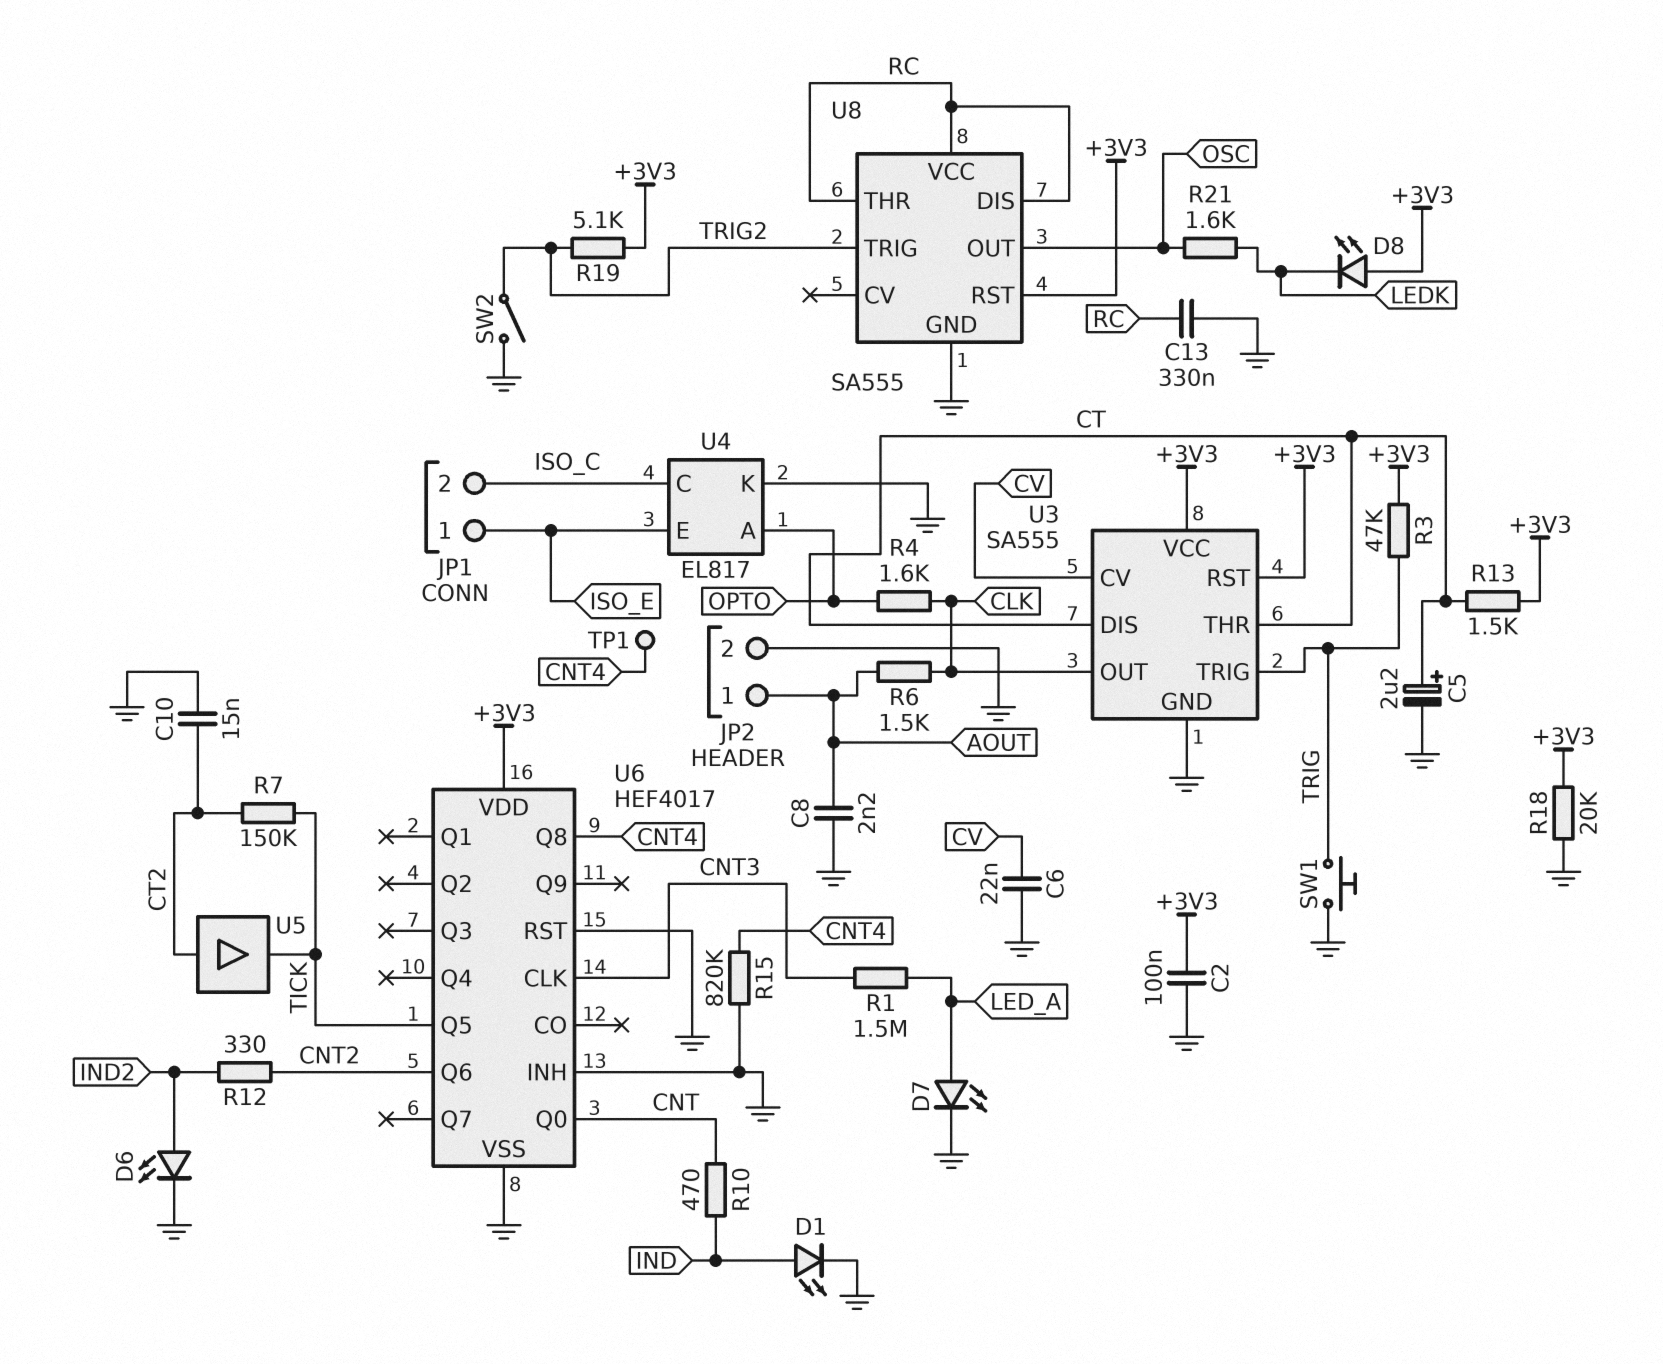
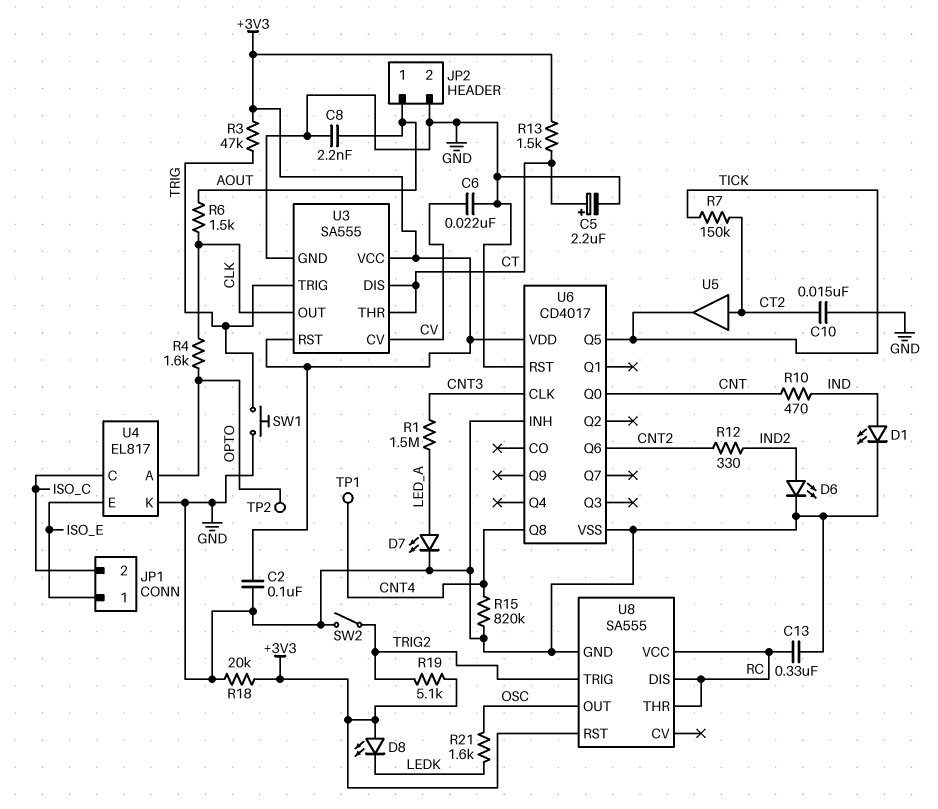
TP2: none -> test point (OPTO)
U6: HEF4017 -> CD4017

